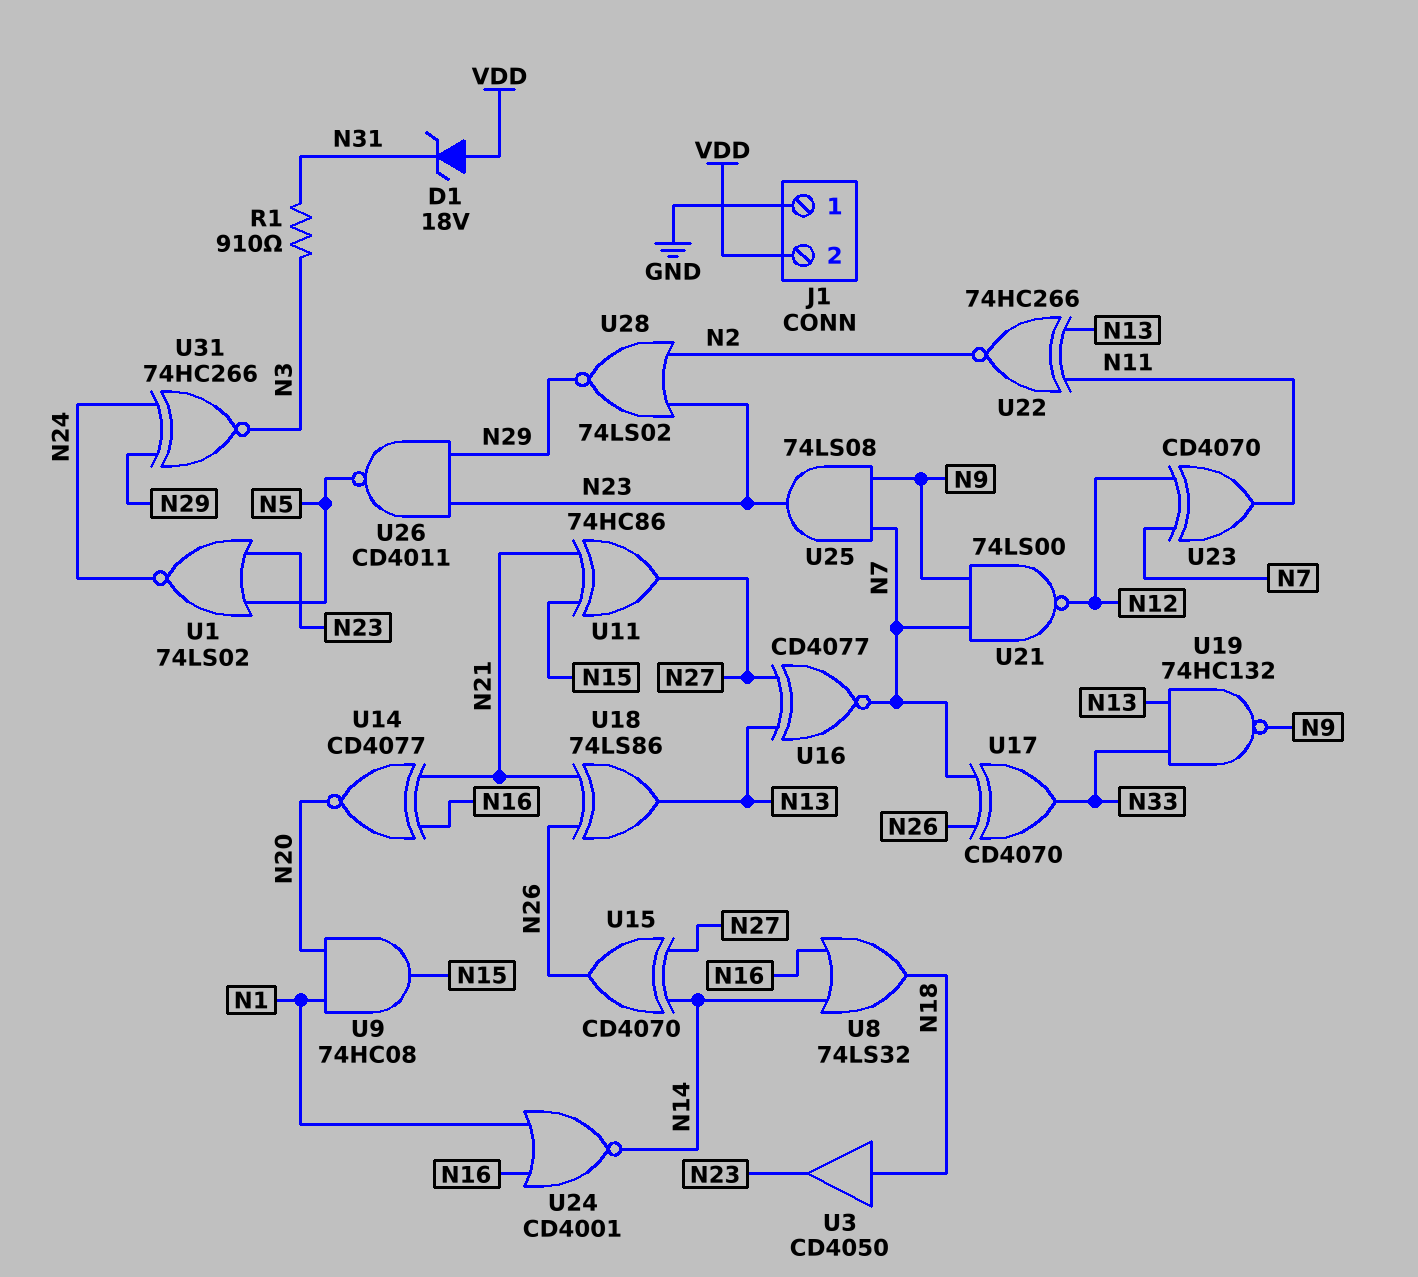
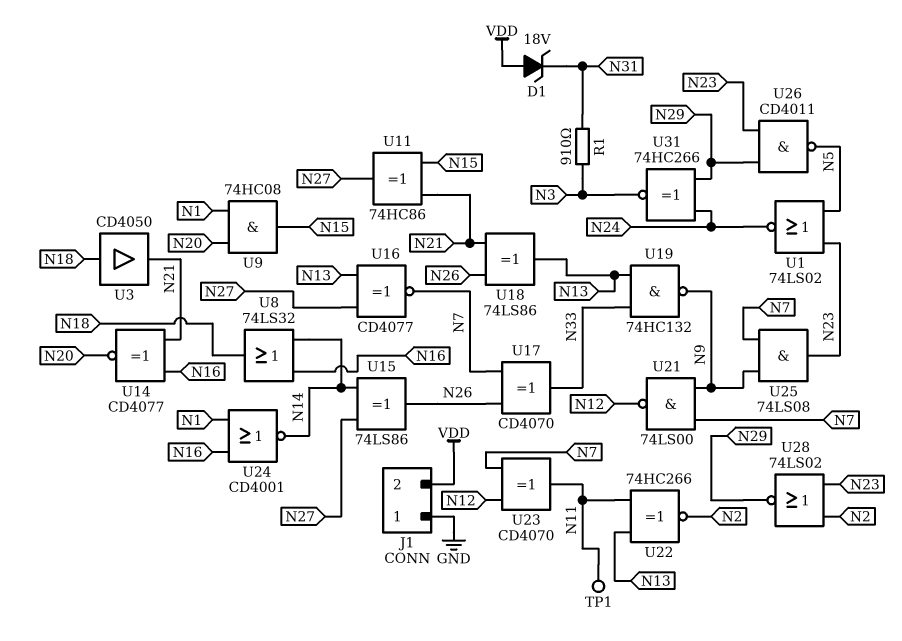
TP1: none -> test point (N11)
U3: buffer CD4050 (in N18, out N23) -> buffer CD4050 (in N18, out N21)
U15: XOR CD4070 (in N14, in N27, out N26) -> XOR 74LS86 (in N14, in N27, out N26)

